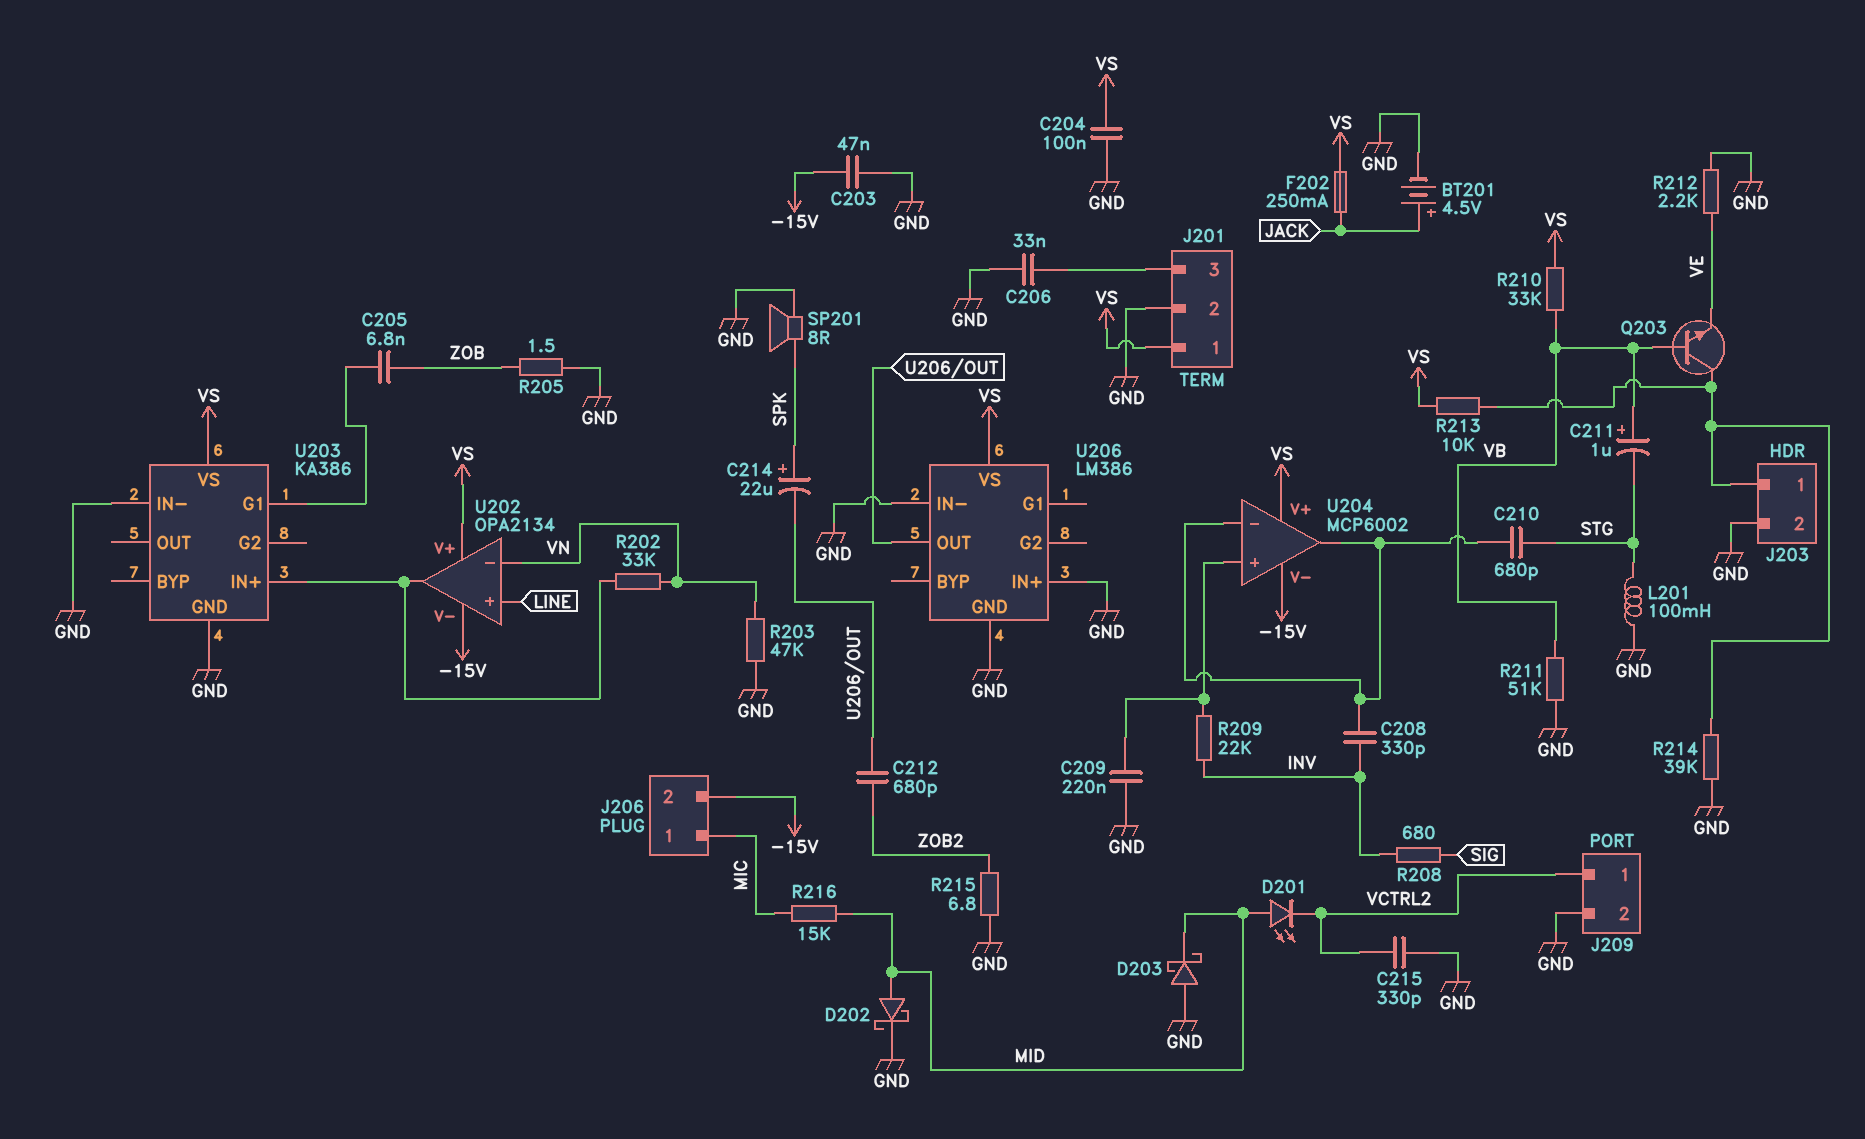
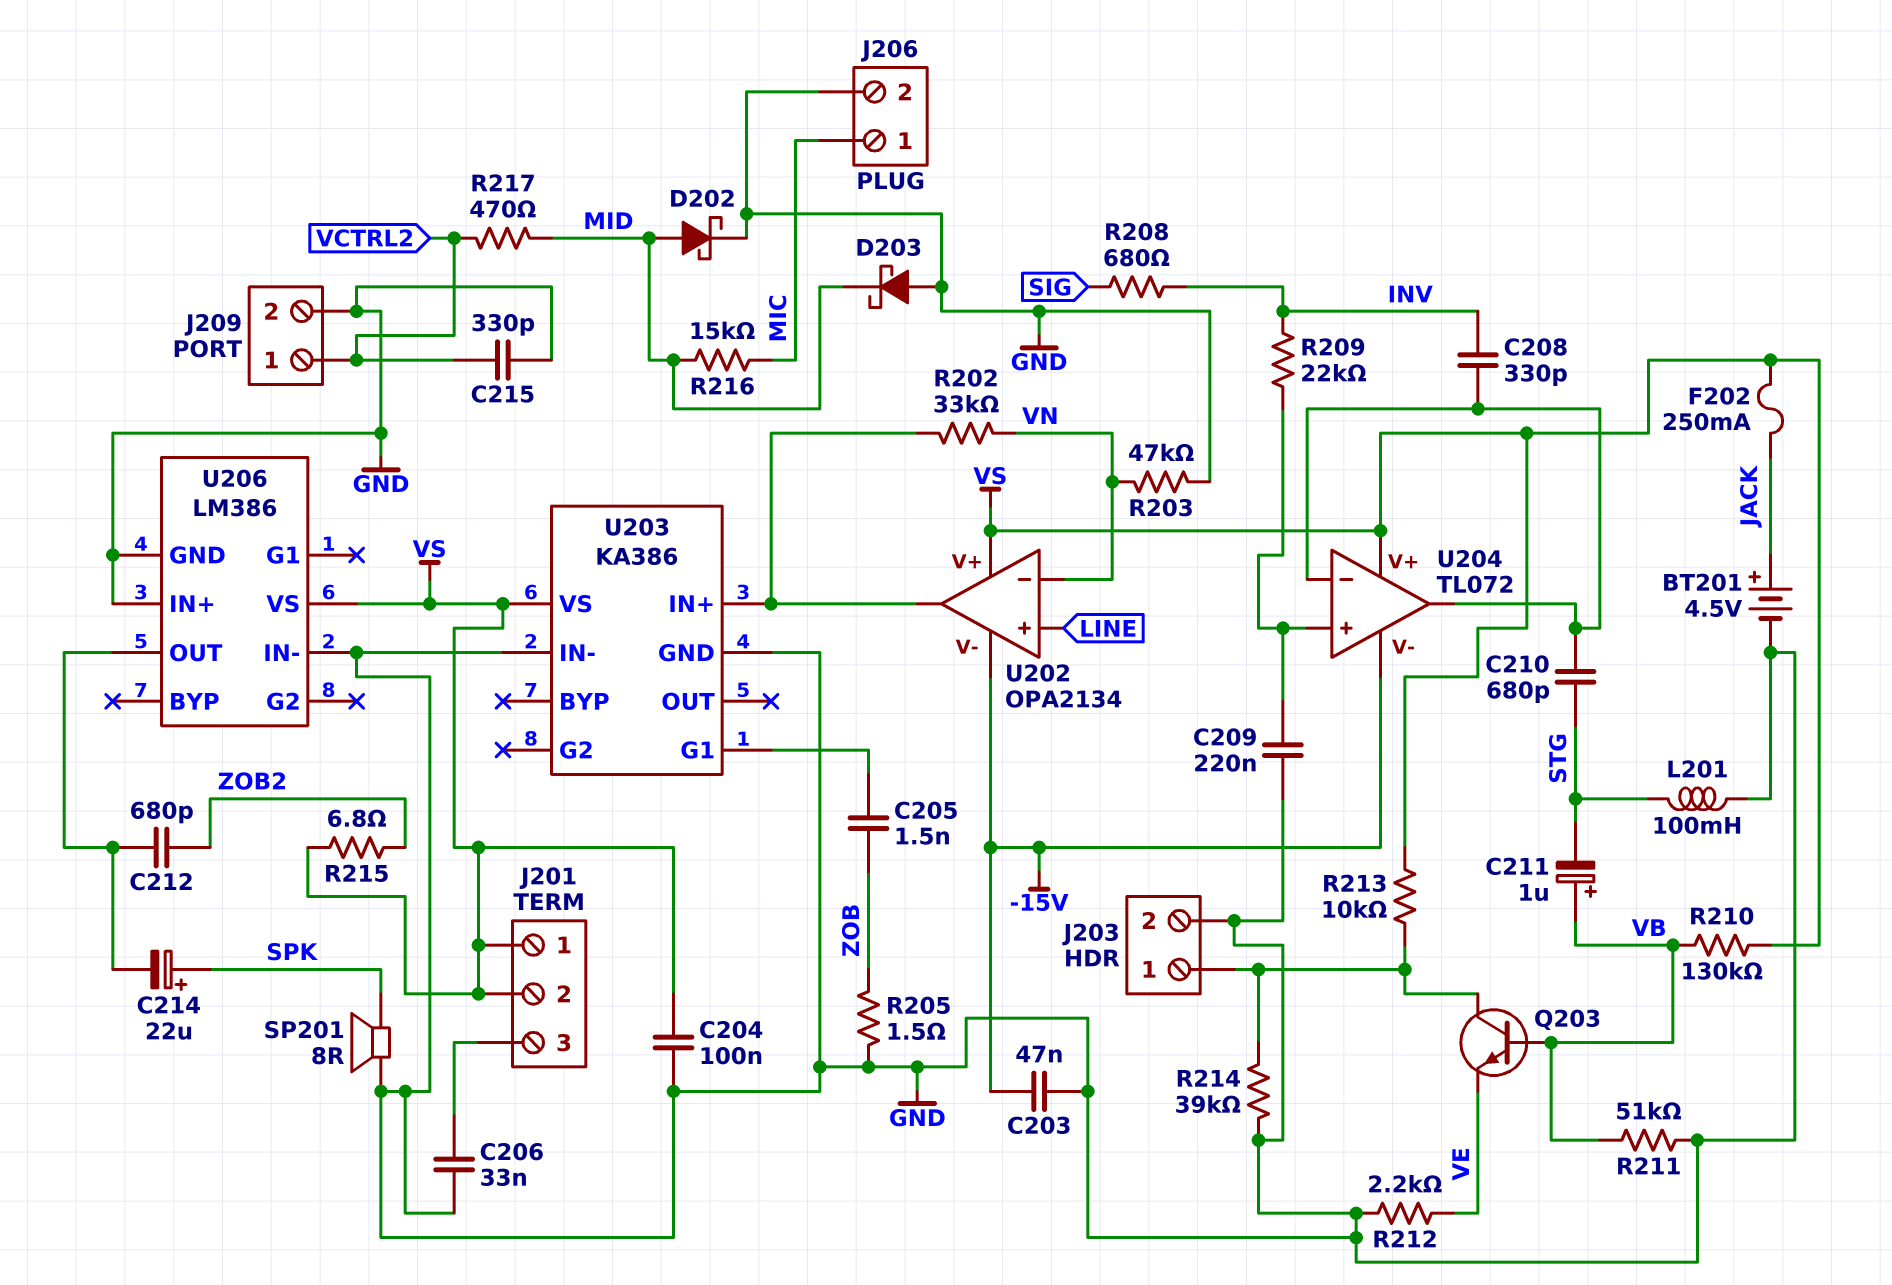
C205: 6.8nF (U203/G1, ZOB) -> 1.5nF (U203/G1, ZOB)
D201: LED (A MID, K VCTRL2) -> none
J201 pin 2: GND -> VS
J206 pin 2: -15V -> GND
R210: 33k (VB, VS) -> 130k (VB, VS)
R215: 6.8 (GND, ZOB2) -> 6.8 (VS, ZOB2)
R217: none -> 470 (MID, VCTRL2)
U204: MCP6002 -> TL072

